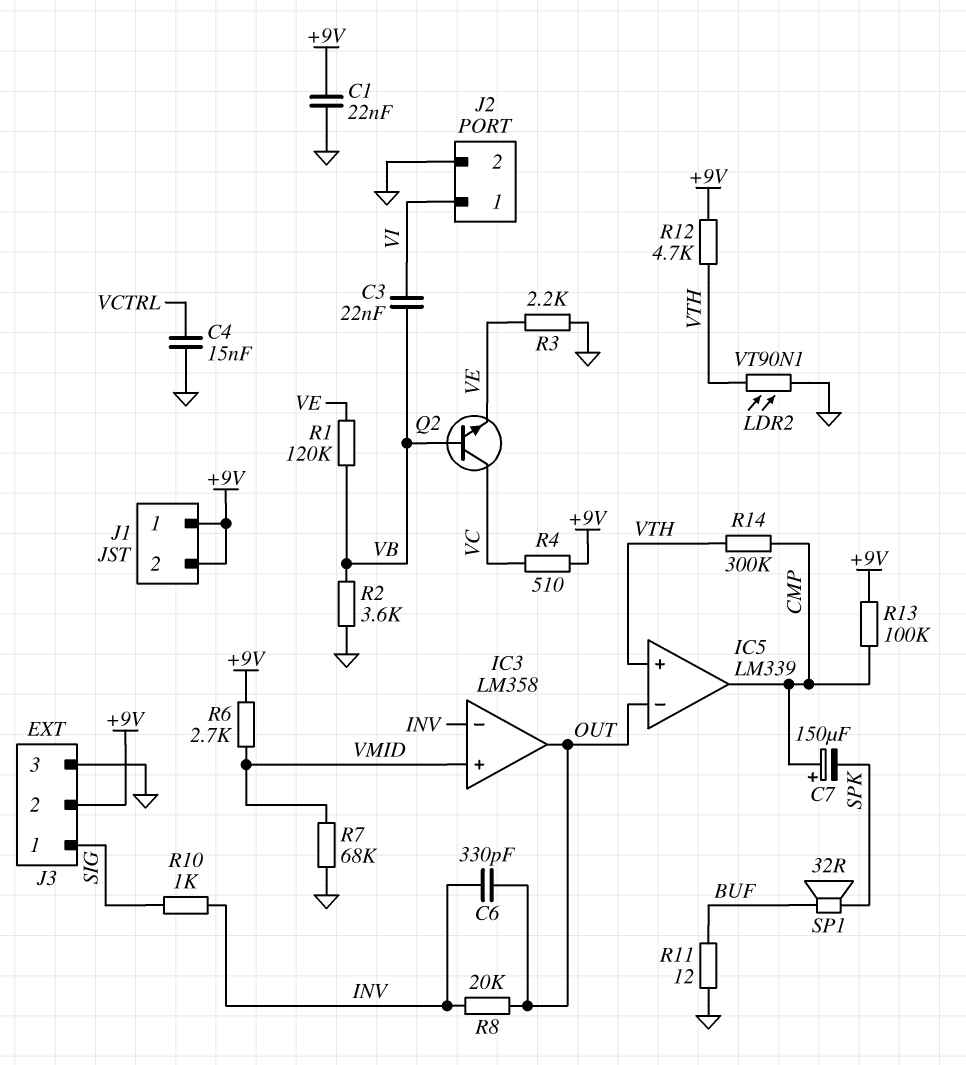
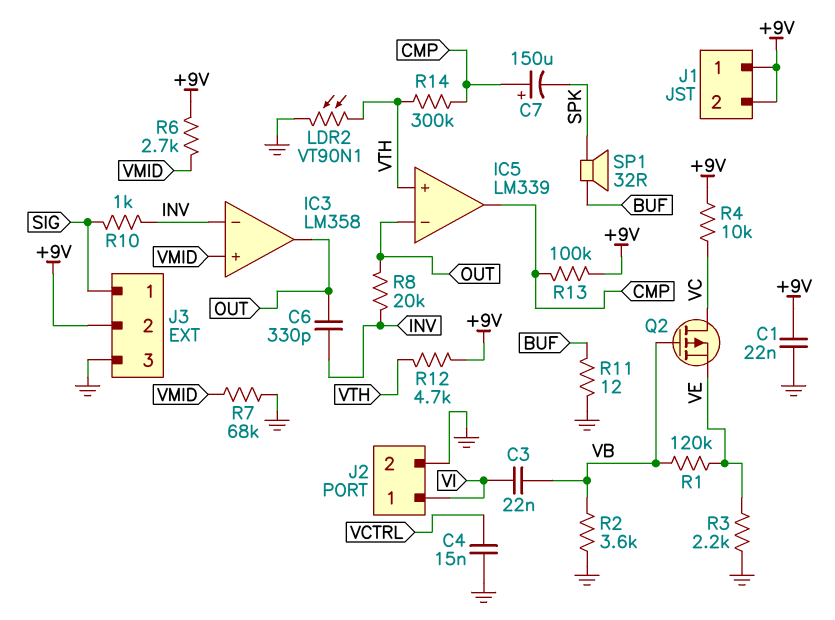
Q2: NPN (B VB, C VC, E VE) -> PMOS (G VB, D VC, S VE)
R4: 510 (+9V, VC) -> 10k (+9V, VC)

